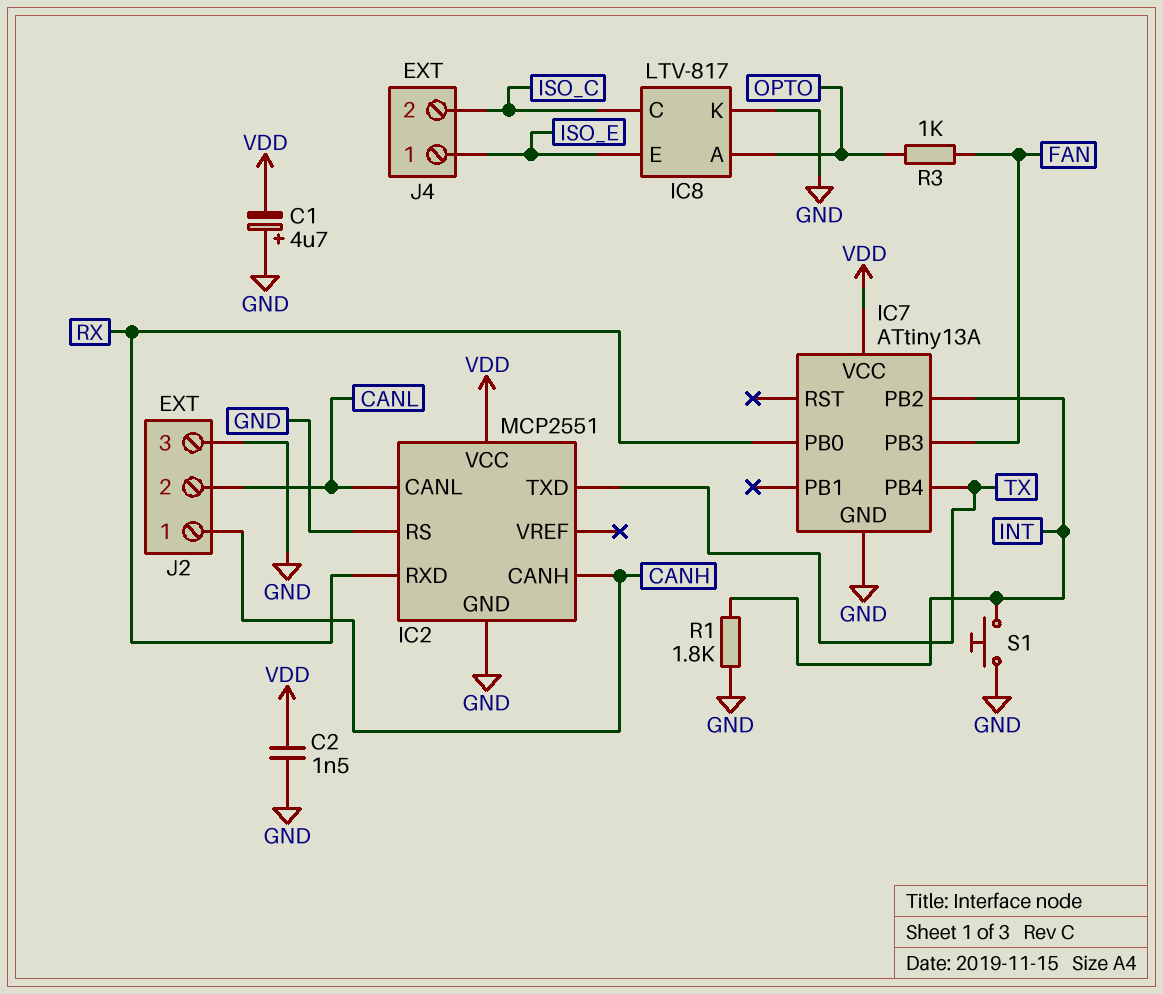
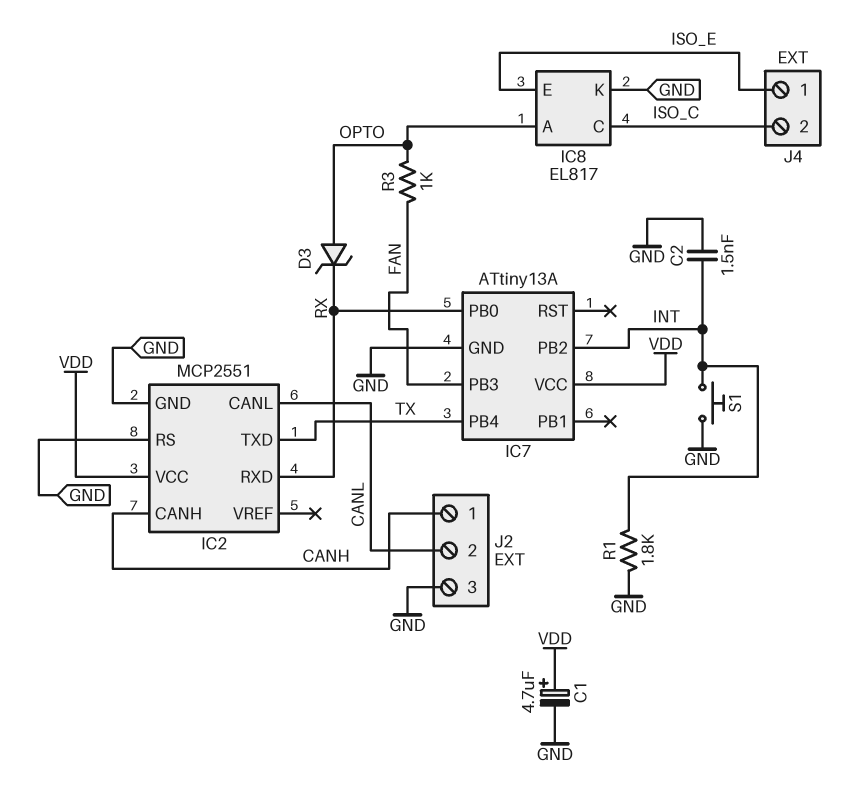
C1: 4.7uF (plus GND, minus VDD) -> 4.7uF (plus VDD, minus GND)
C2: 1.5nF (GND, VDD) -> 1.5nF (GND, INT)
D3: none -> zener (A OPTO, K RX)
IC8: LTV-817 -> EL817

